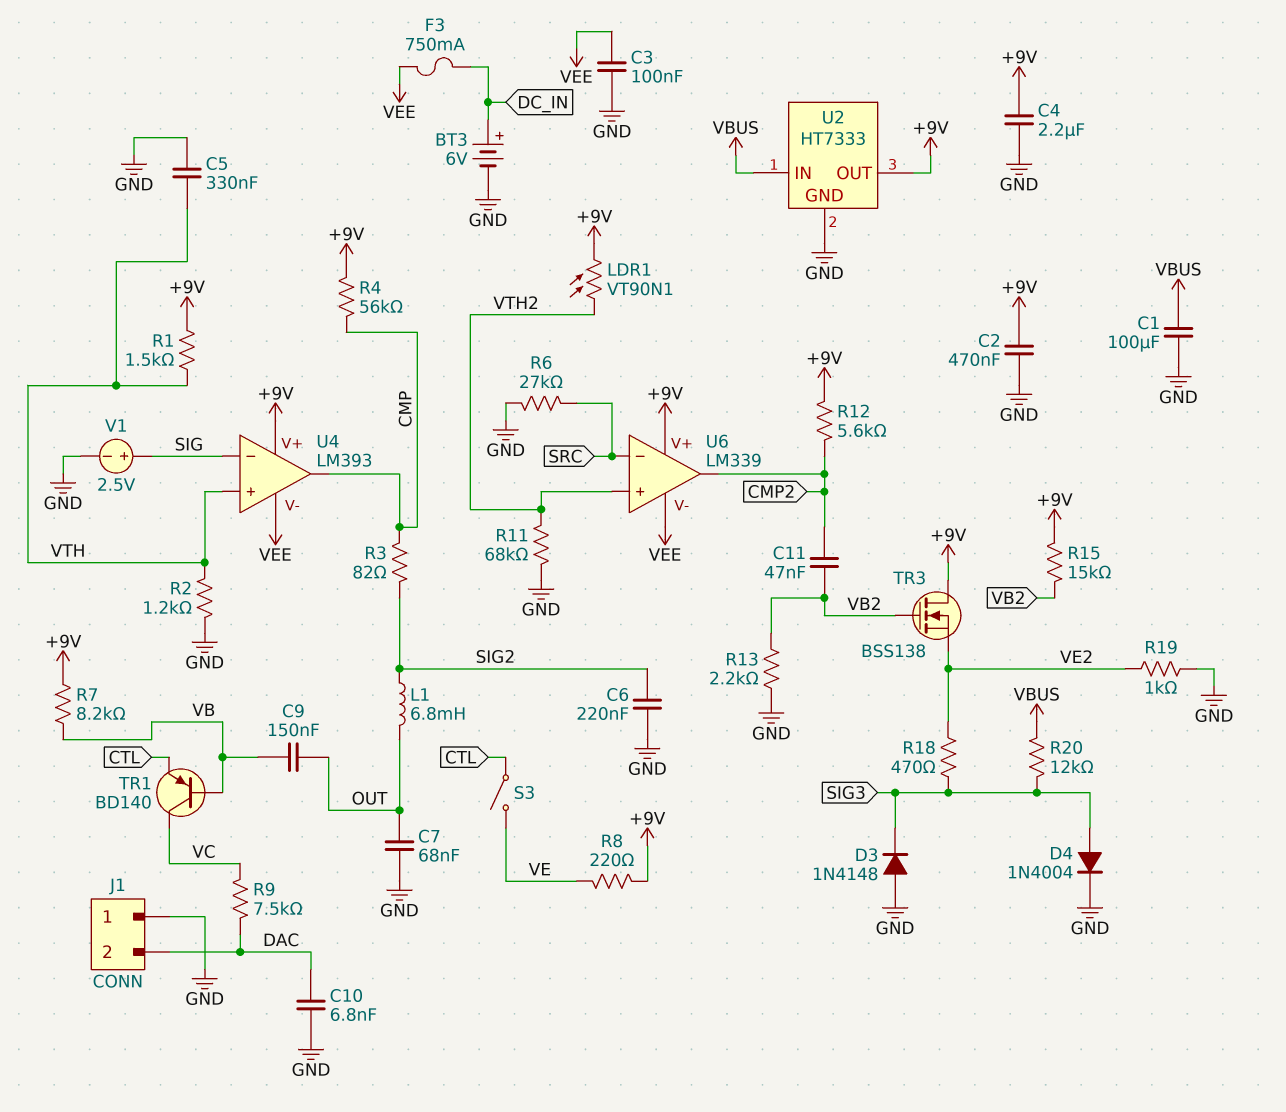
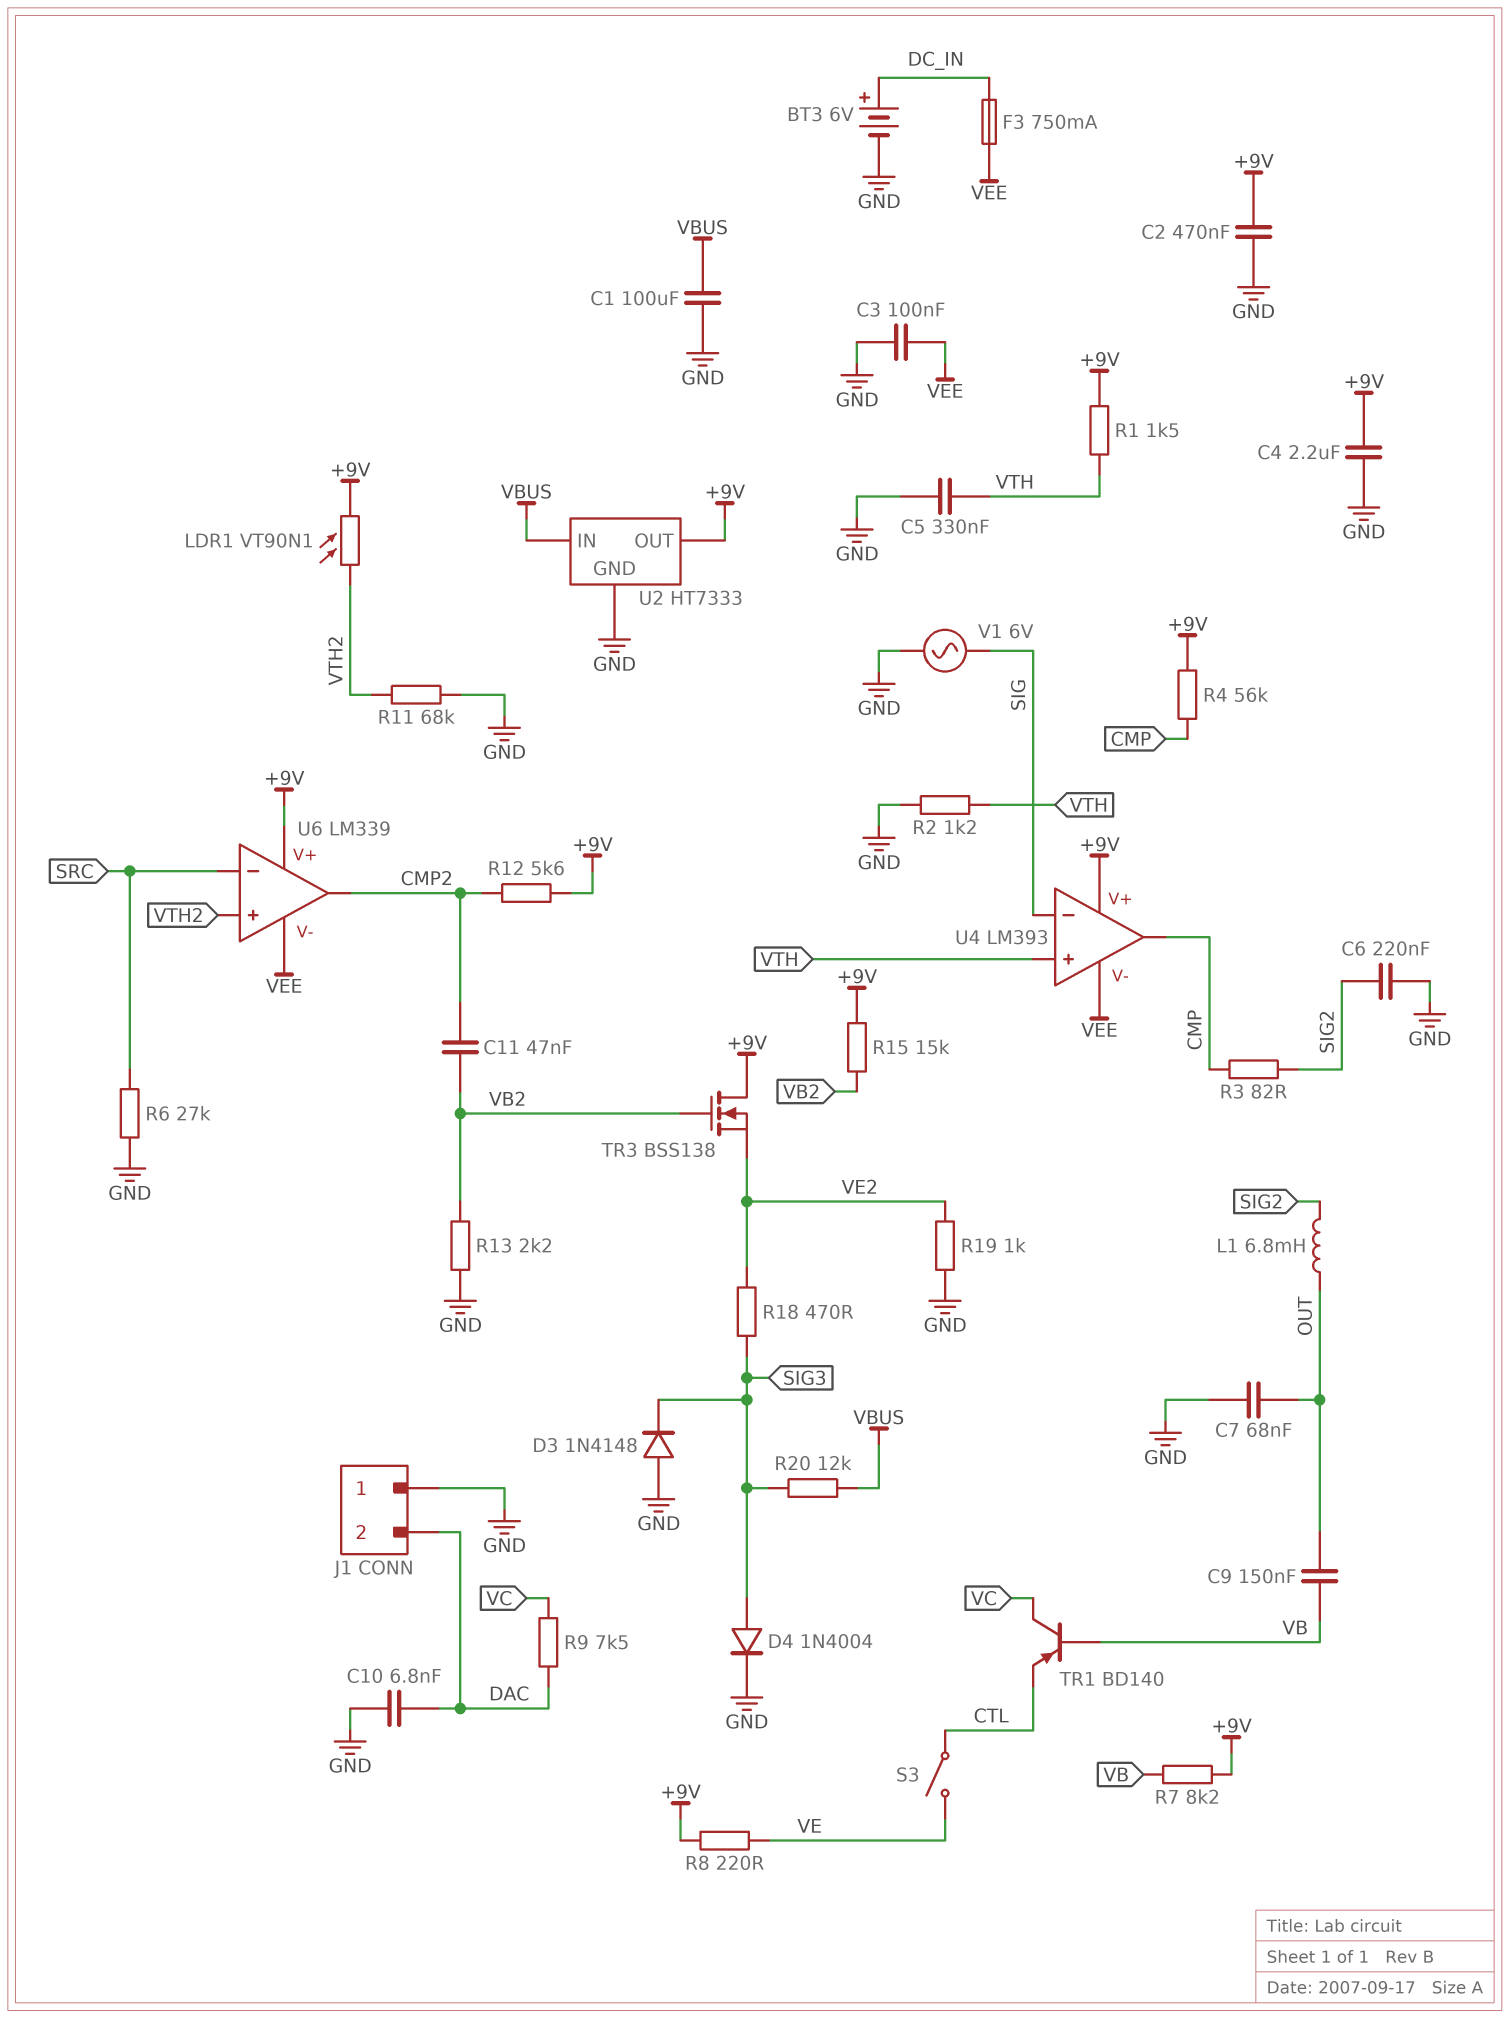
V1: 2.5V (plus SIG, minus GND) -> AC 6V (GND, SIG)

